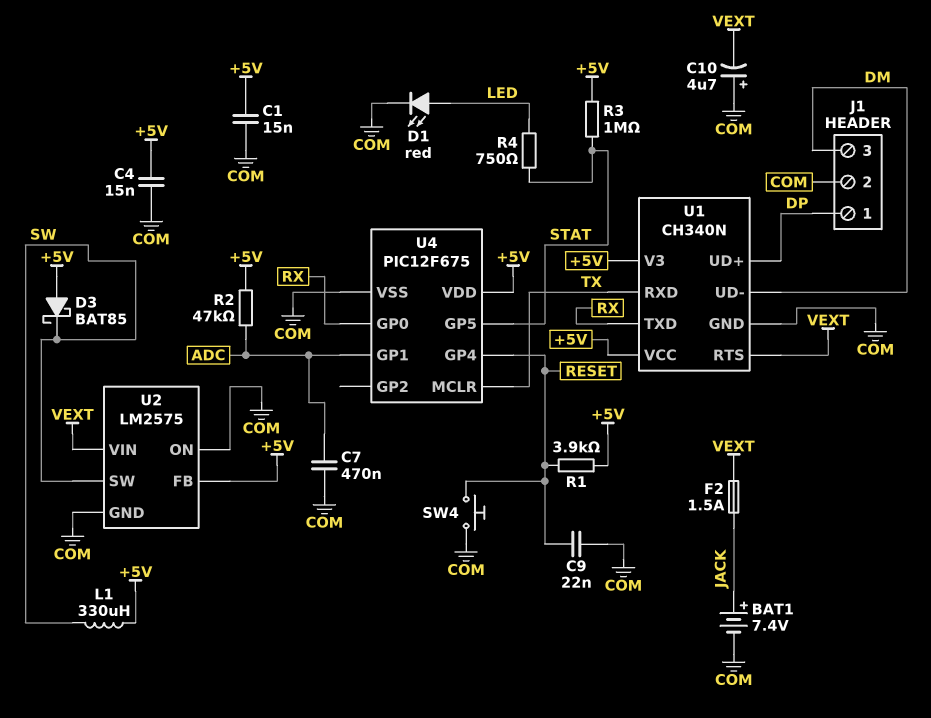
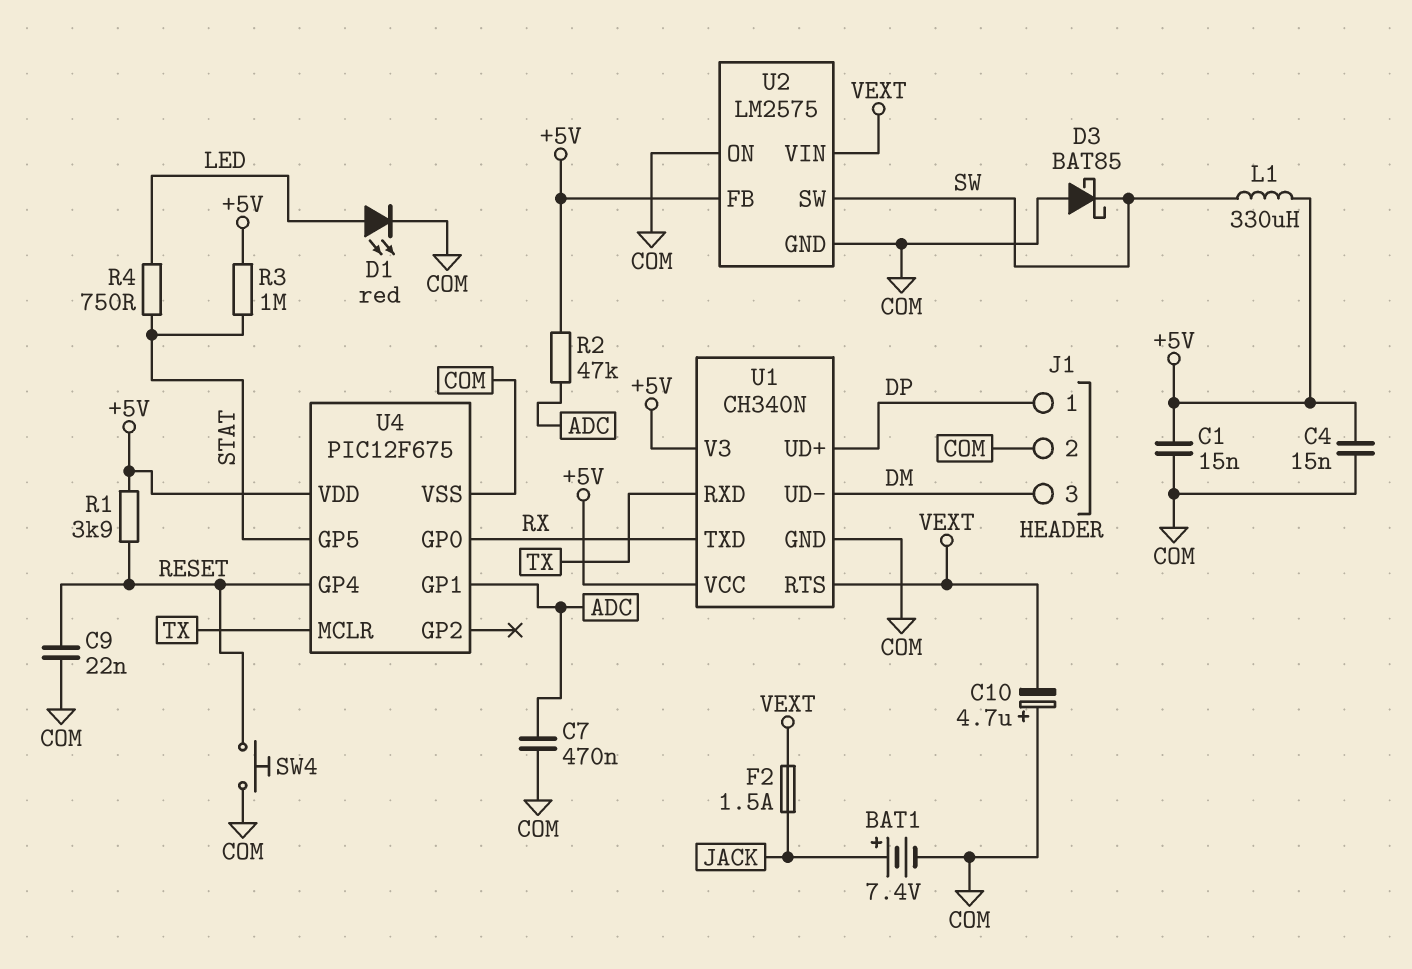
D3: schottky BAT85 (A +5V, K SW) -> schottky BAT85 (A COM, K SW)

